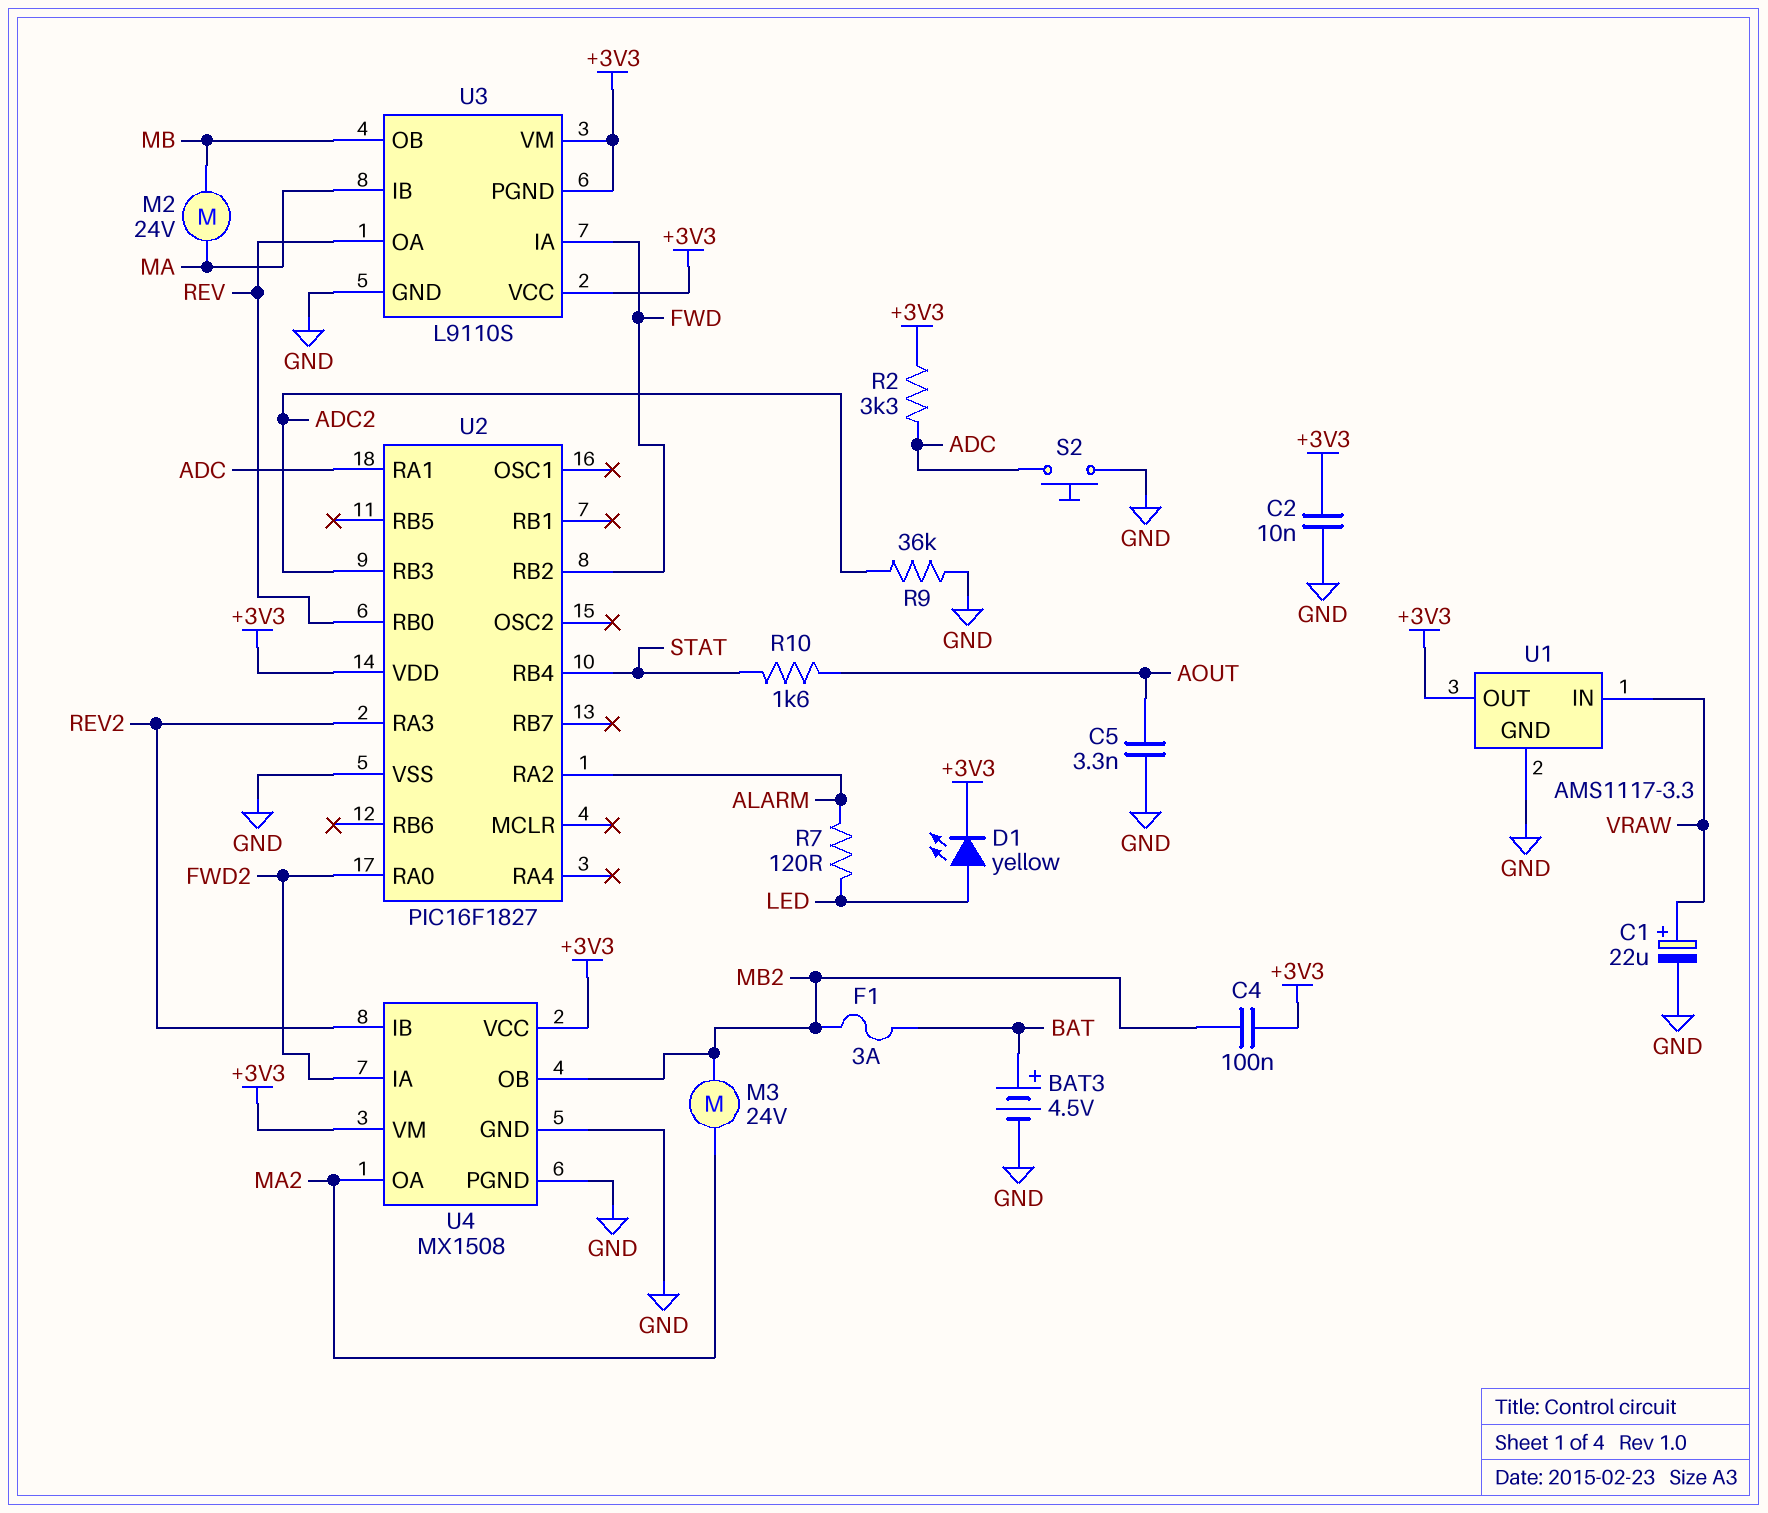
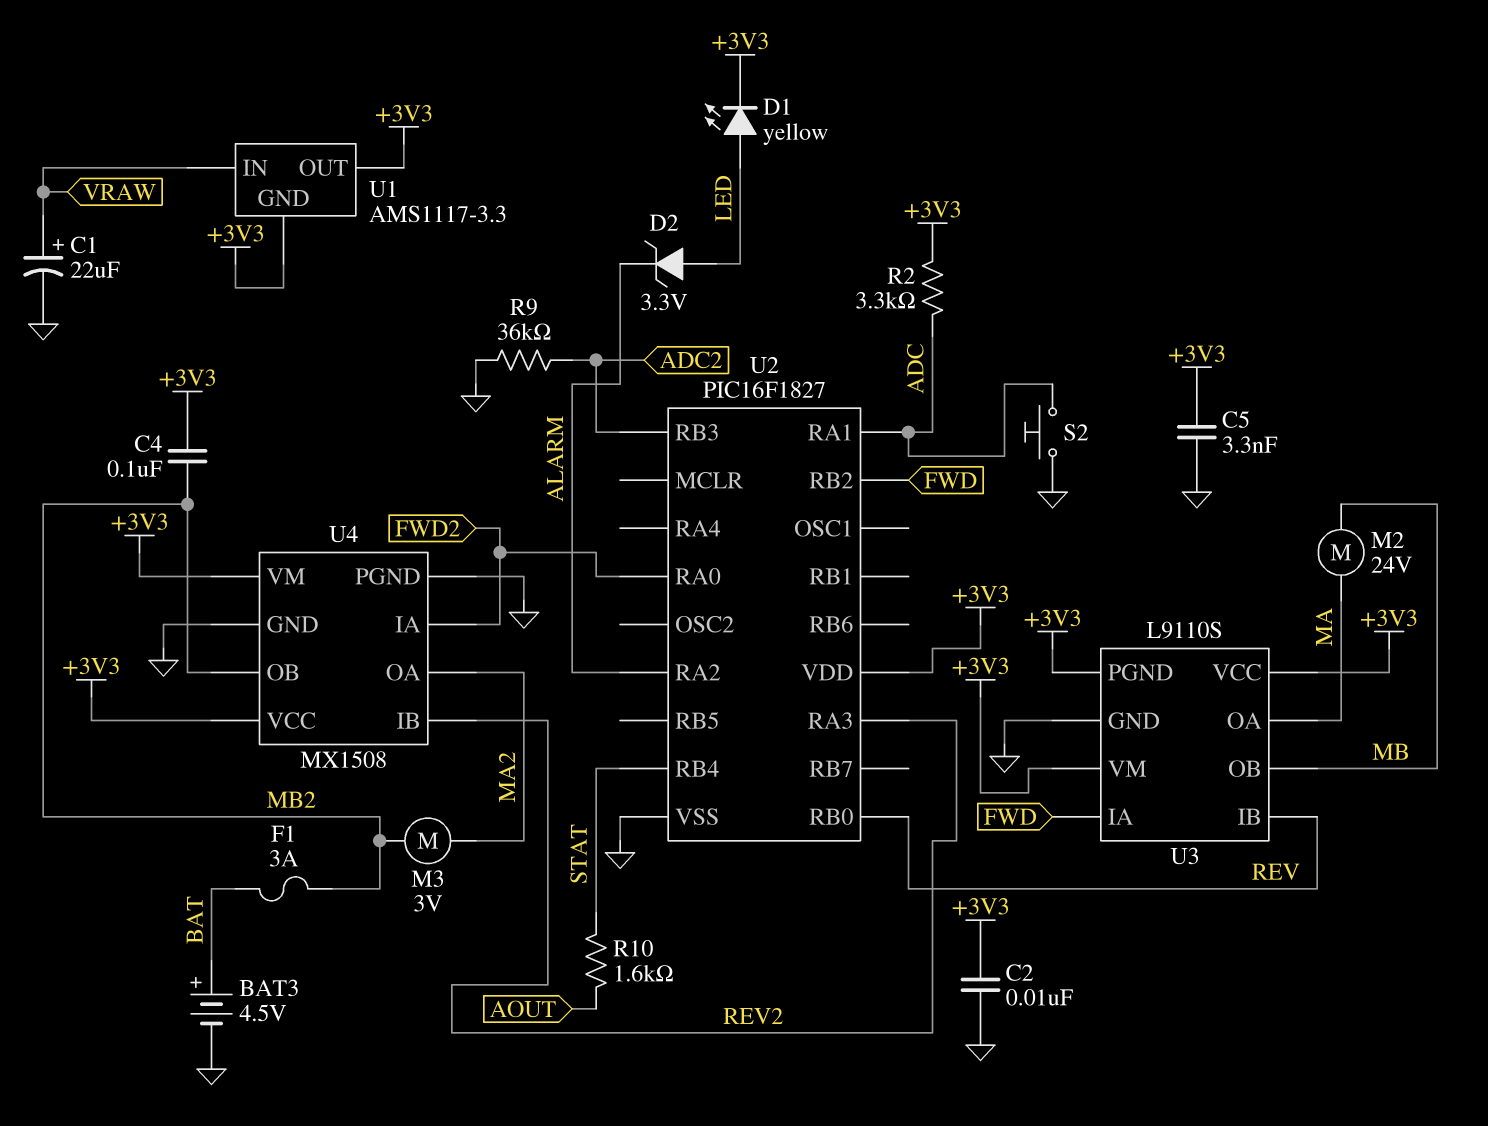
C5: 3.3nF (AOUT, GND) -> 3.3nF (+3V3, GND)
D2: none -> zener 3.3V (A LED, K ALARM)
M3: motor 24V (MA2, MB2) -> motor 3V (MA2, MB2)
R7: 120 (ALARM, LED) -> none
U1 pin GND: GND -> +3V3
U3 pin IB: MA -> REV
U3 pin OA: REV -> MA

